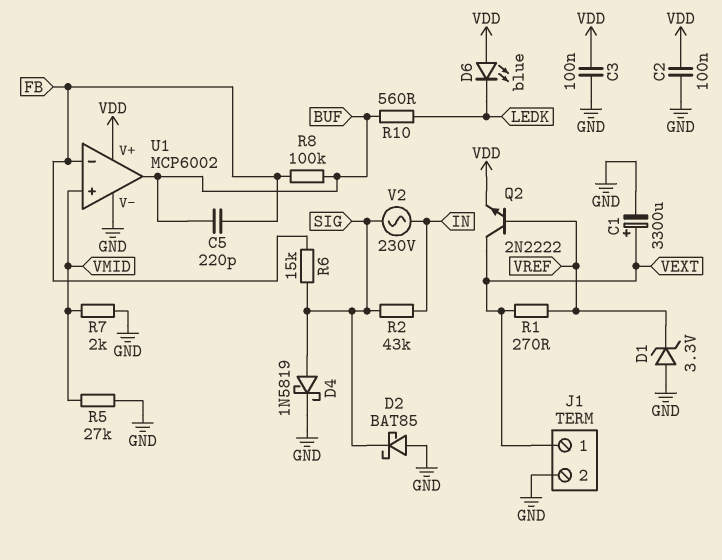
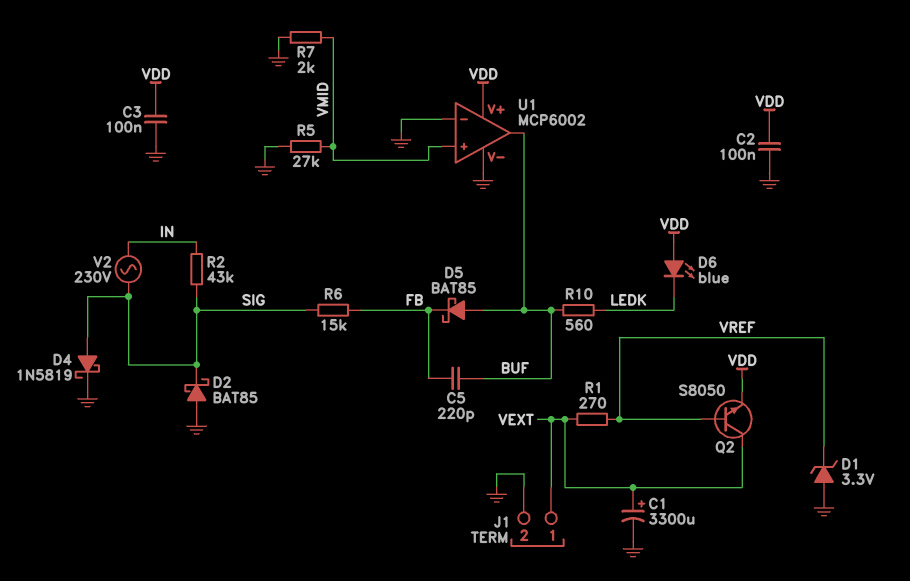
D5: none -> schottky BAT85 (A BUF, K FB)
Q2: NPN 2N2222 (B VREF, C VEXT, E VDD) -> NPN S8050 (B VREF, C VEXT, E VDD)
R8: 100k (BUF, FB) -> none
U1 pin in-: FB -> GND

